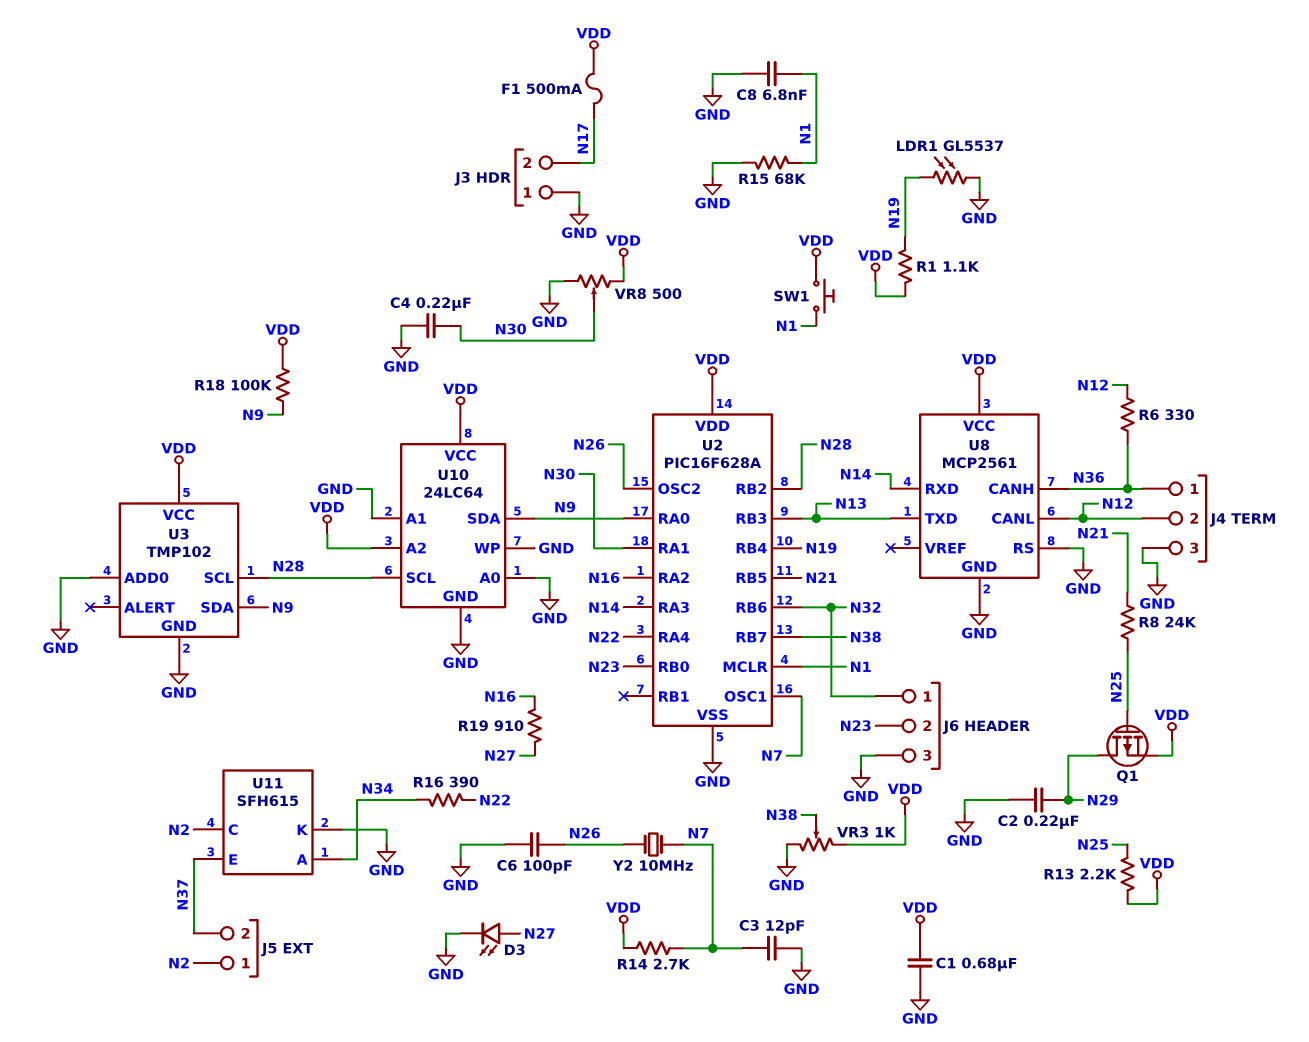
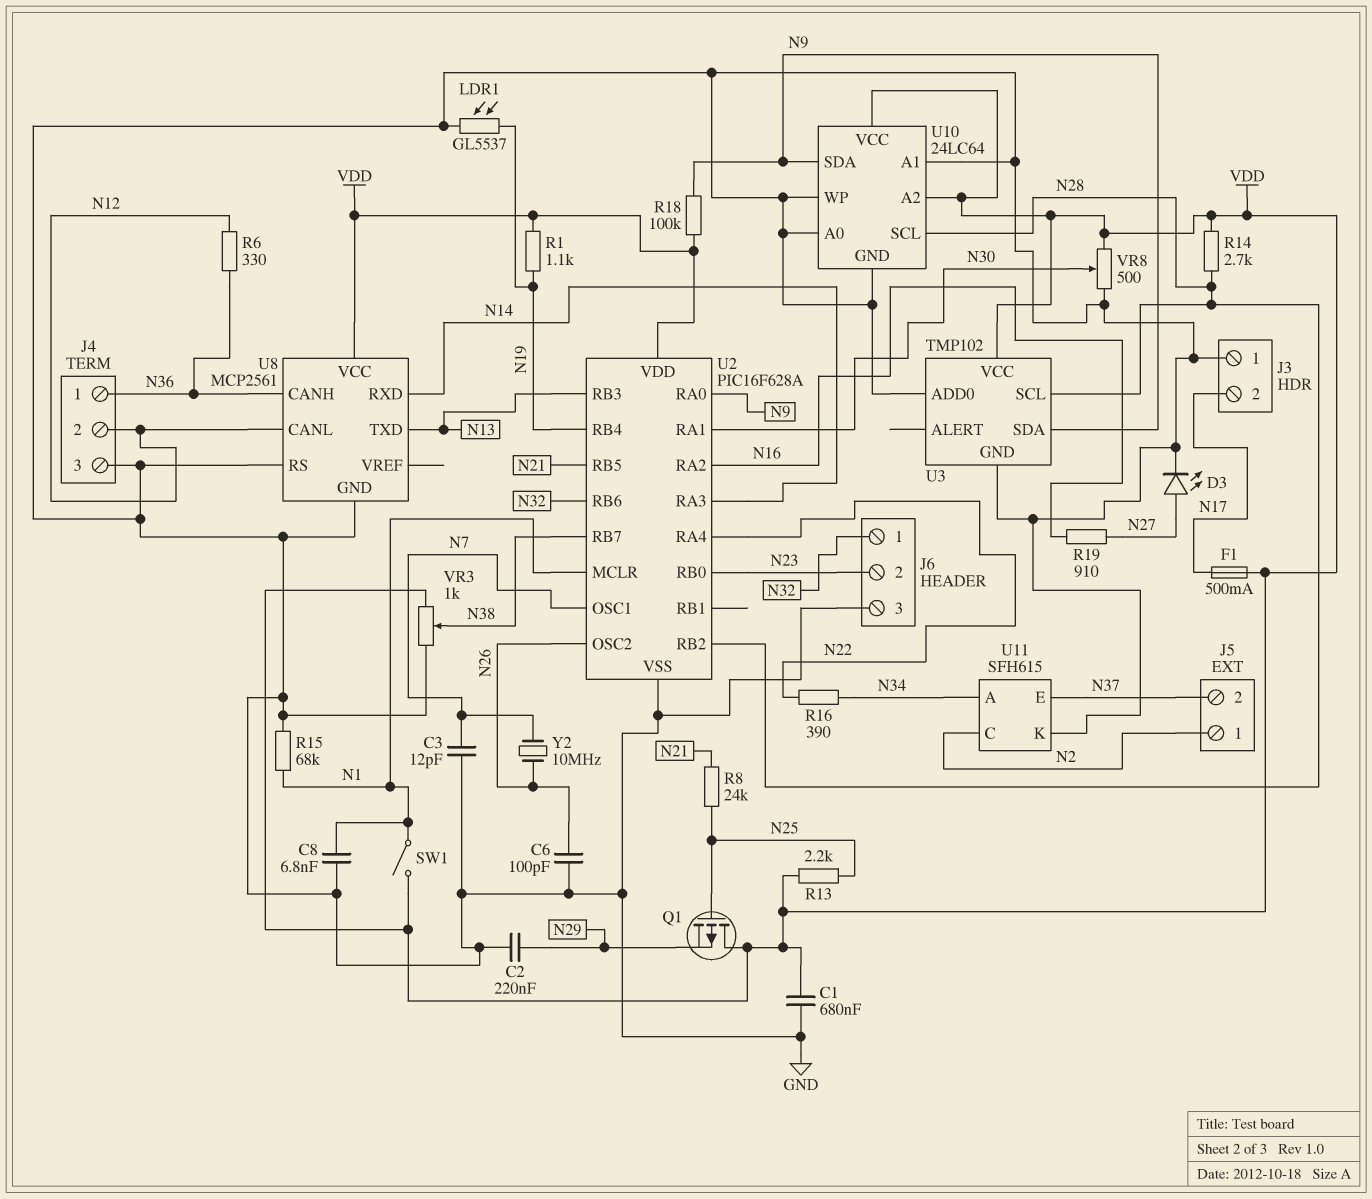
C4: 220nF (GND, N30) -> none
Q1: PMOS (G N25, D N29, S VDD) -> PMOS (G N25, D VDD, S N29)
R14: 2.7k (N7, VDD) -> 2.7k (N28, VDD)
SW1: button (N1, VDD) -> switch (N1, VDD)

